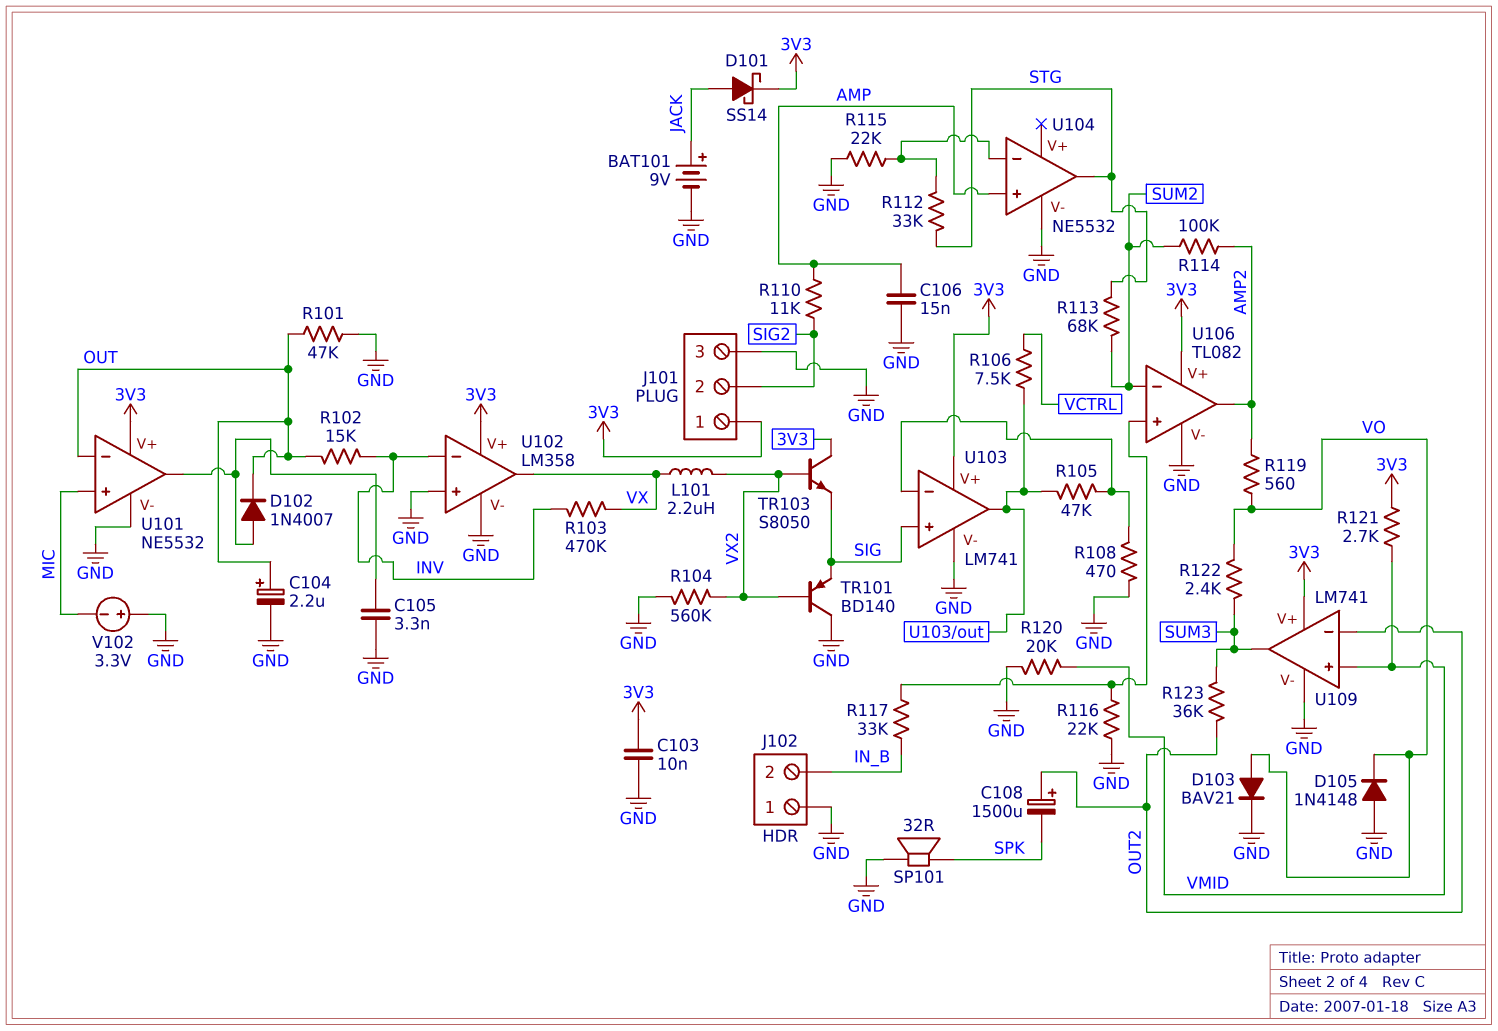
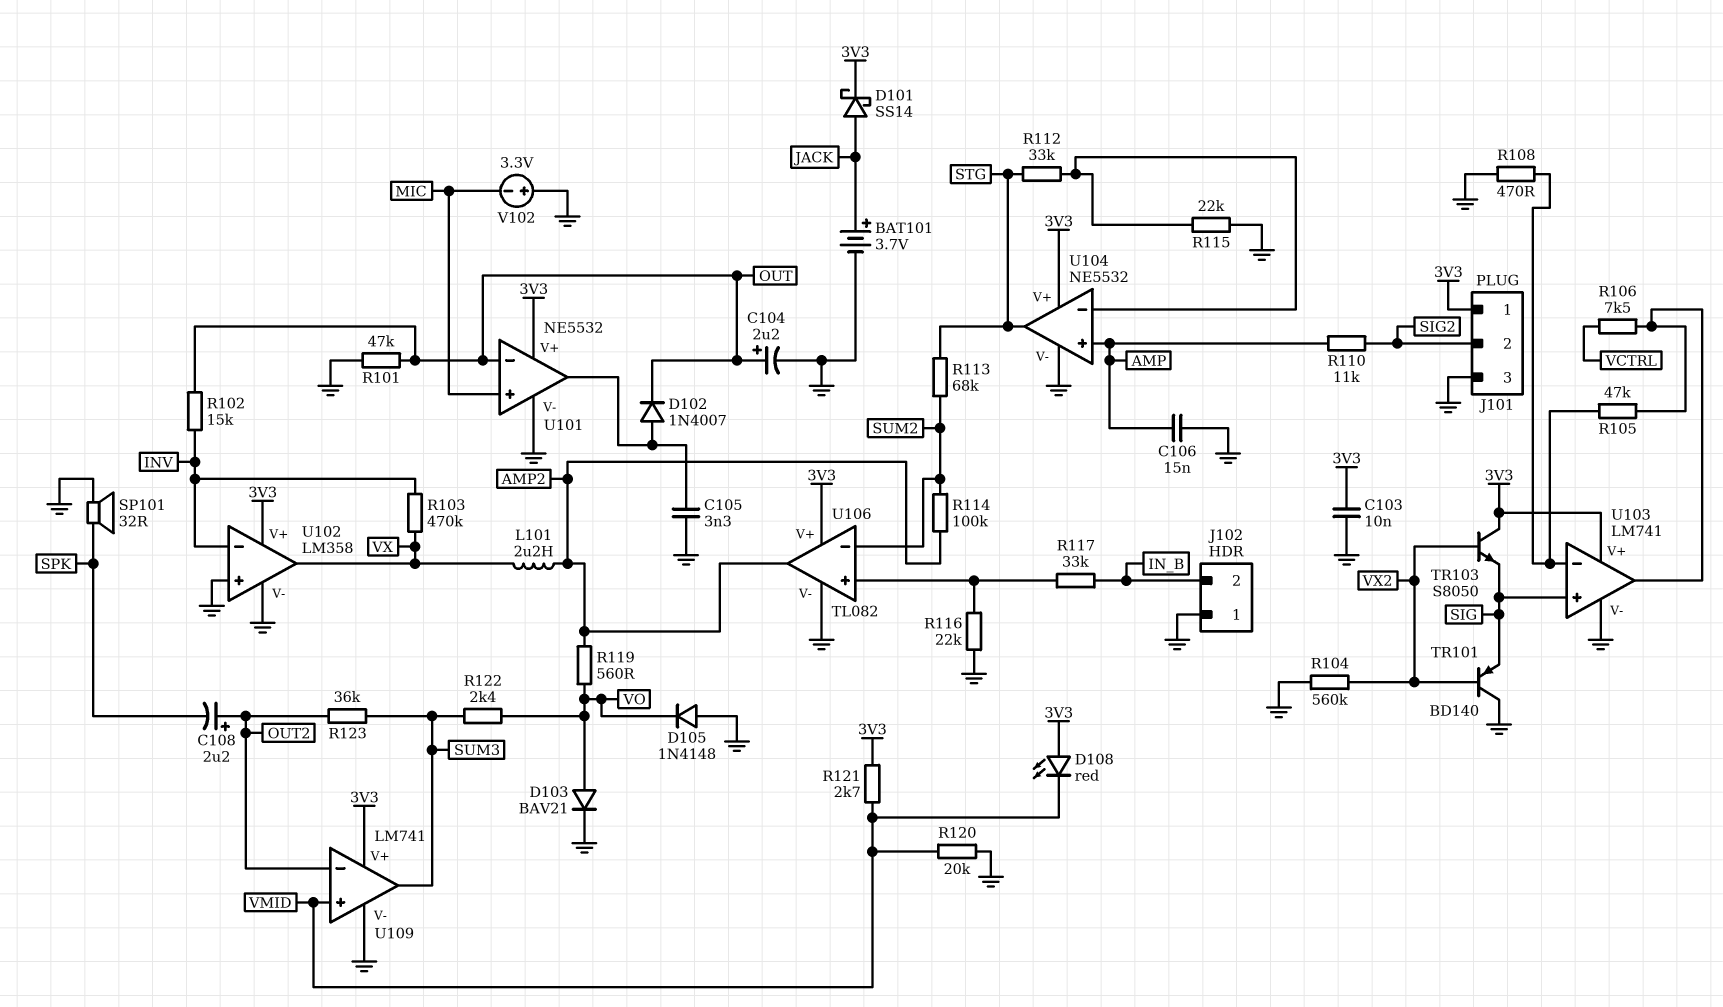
BAT101: 9V (plus JACK, minus GND) -> 3.7V (plus JACK, minus GND)
C108: 1500uF (plus OUT2, minus SPK) -> 2.2uF (plus OUT2, minus SPK)
D108: none -> LED red (A 3V3, K VMID)
L101: 2.2uH (VX, VX2) -> 2.2uH (AMP2, VX)
U104 pin V+: none -> 3V3

